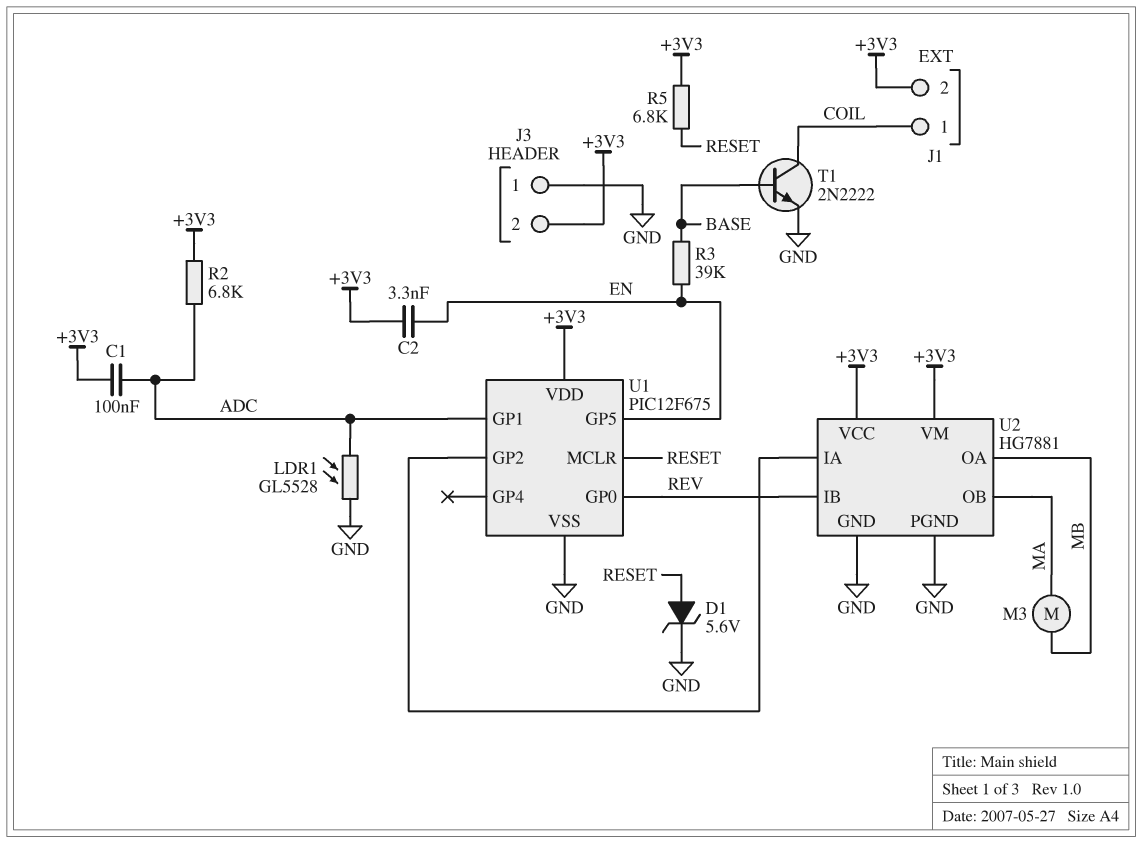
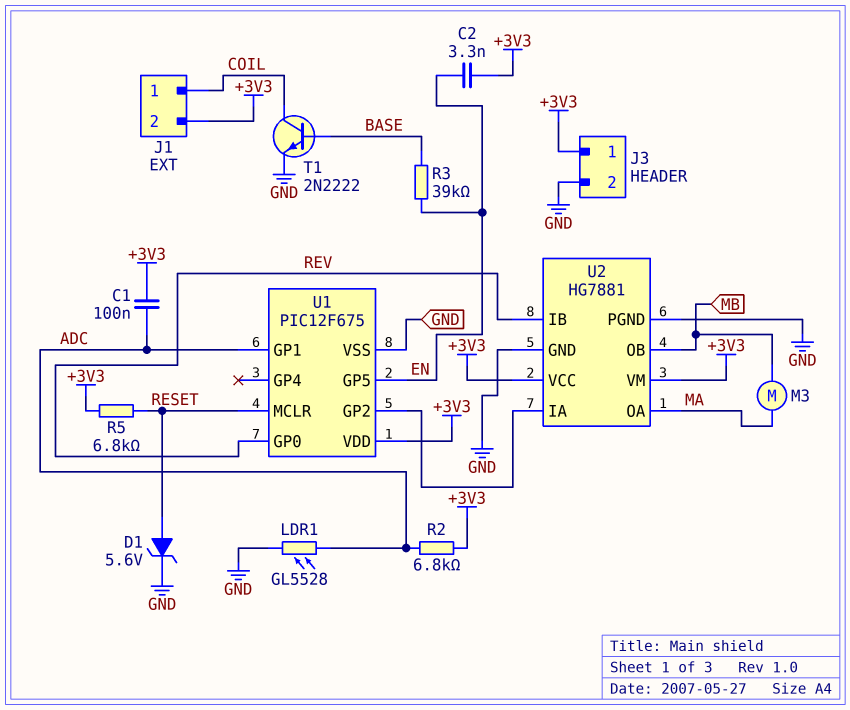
J3 pin 1: GND -> +3V3
J3 pin 2: +3V3 -> GND
U2 pin OA: MB -> MA
U2 pin OB: MA -> MB

